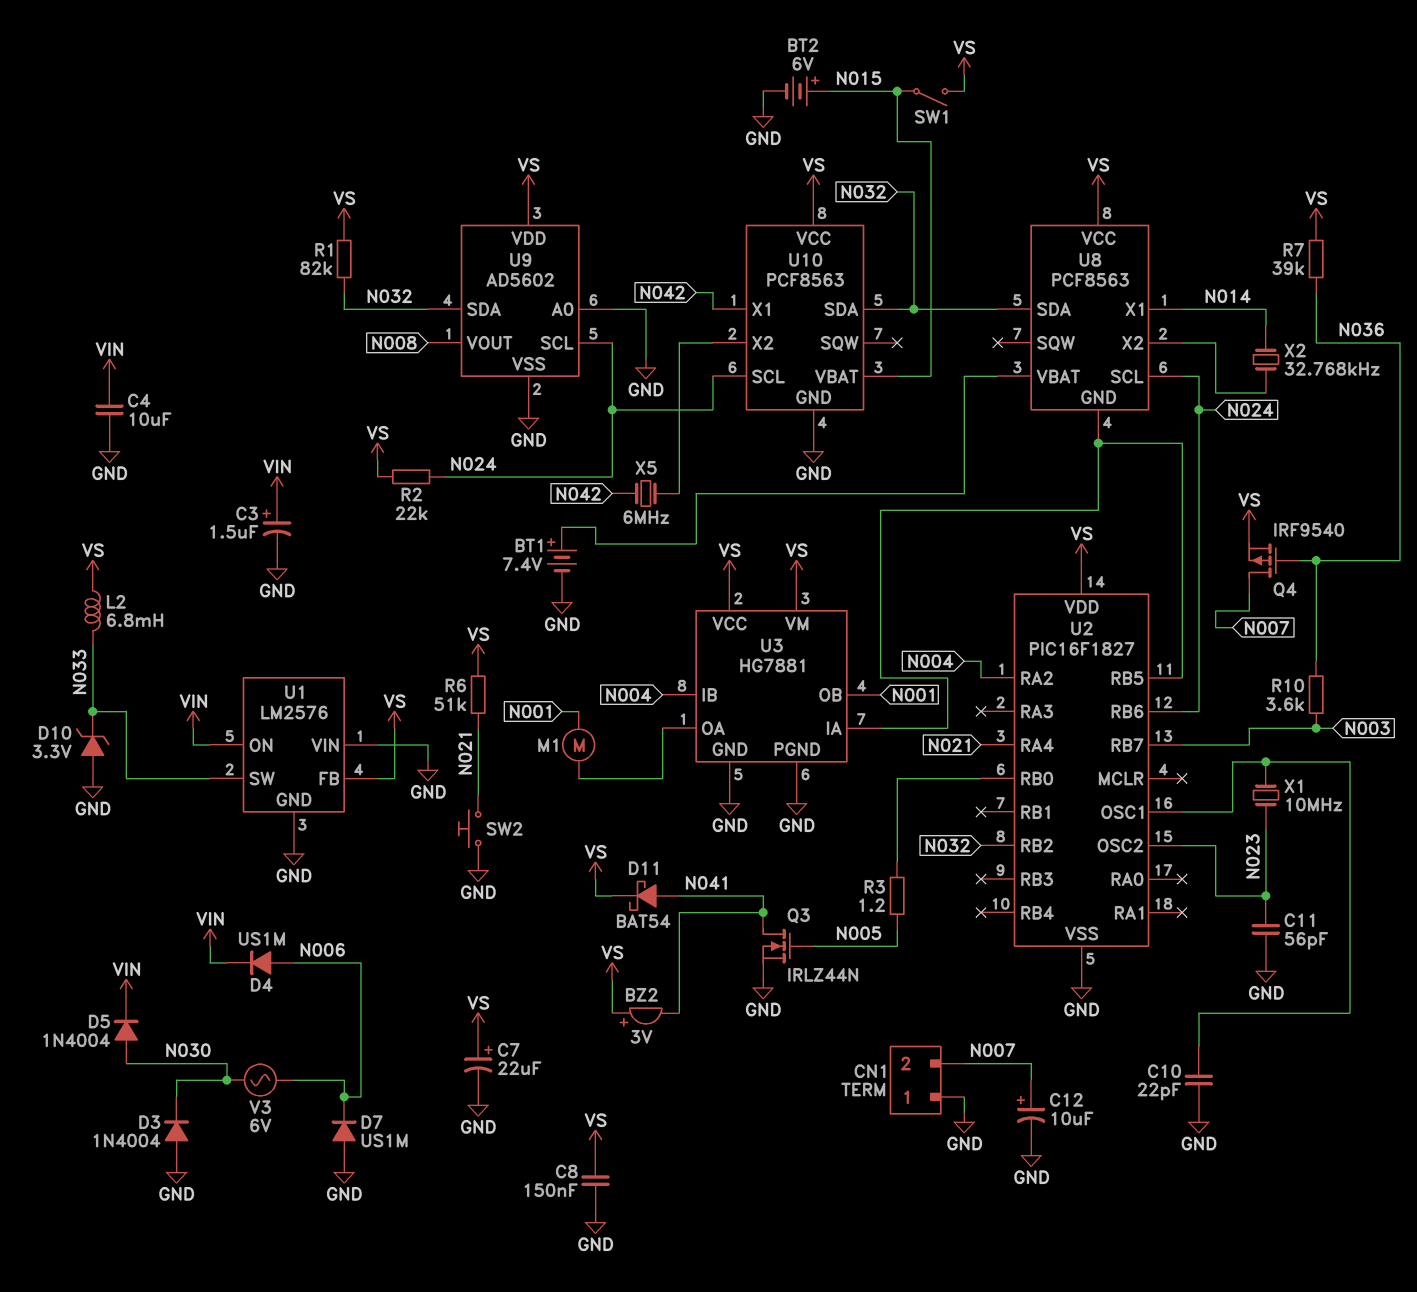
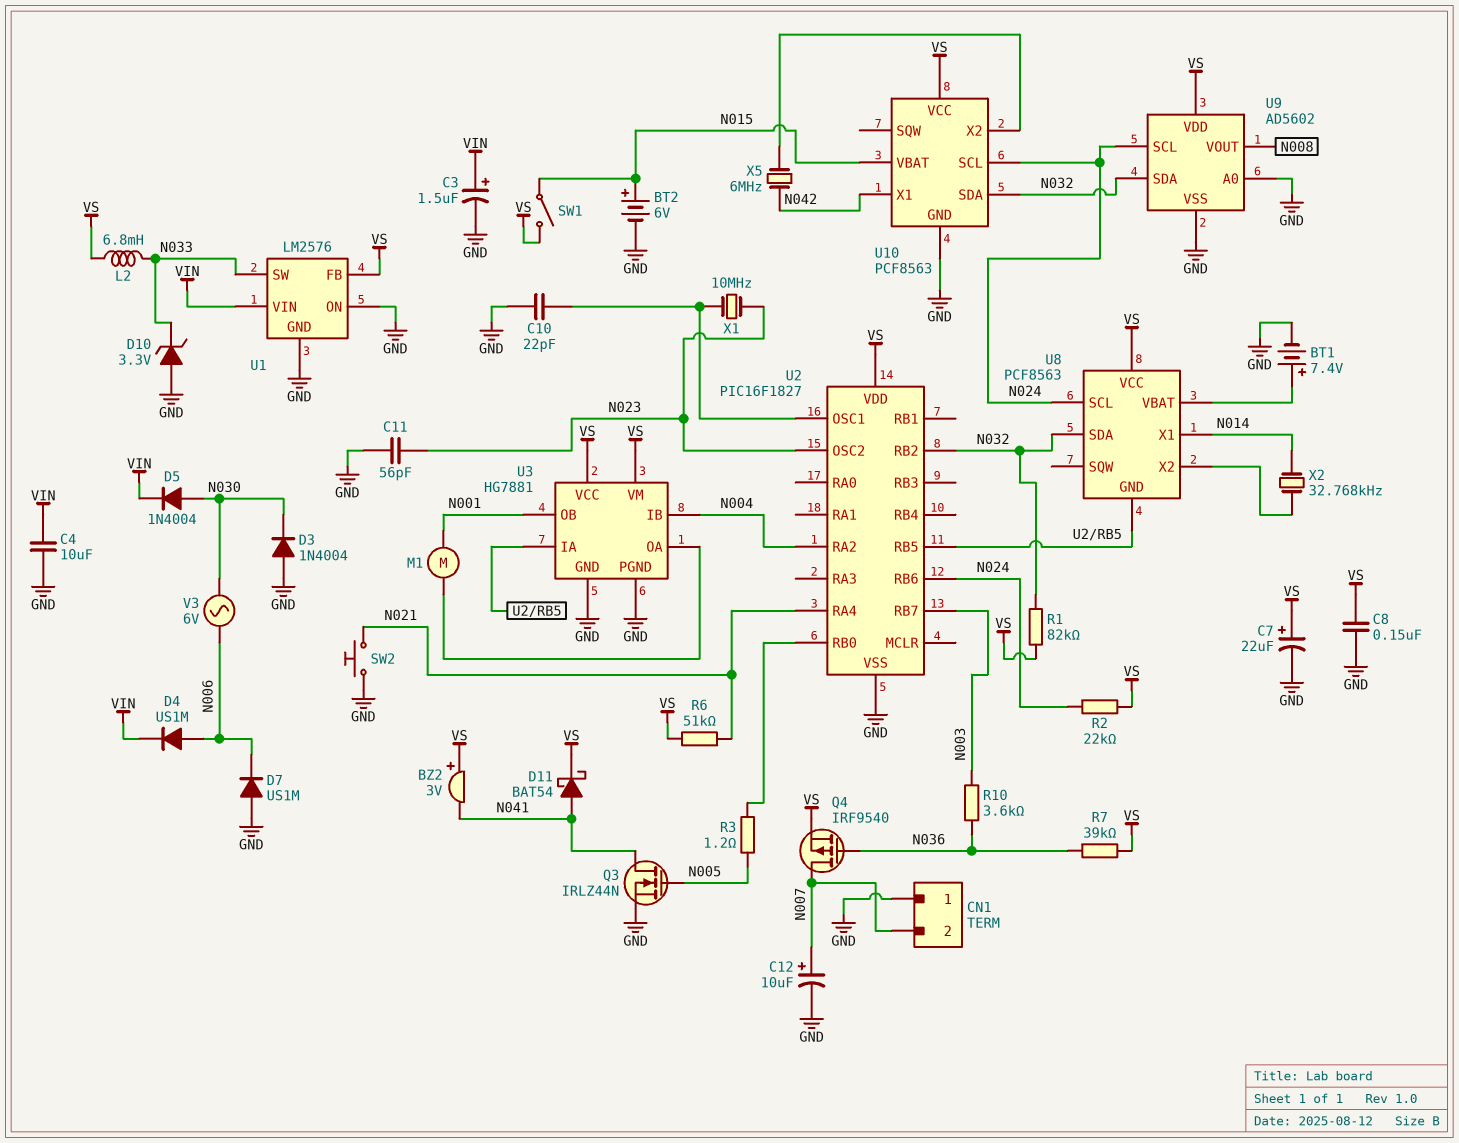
U1 pin ON: VIN -> GND
U1 pin VIN: GND -> VIN

